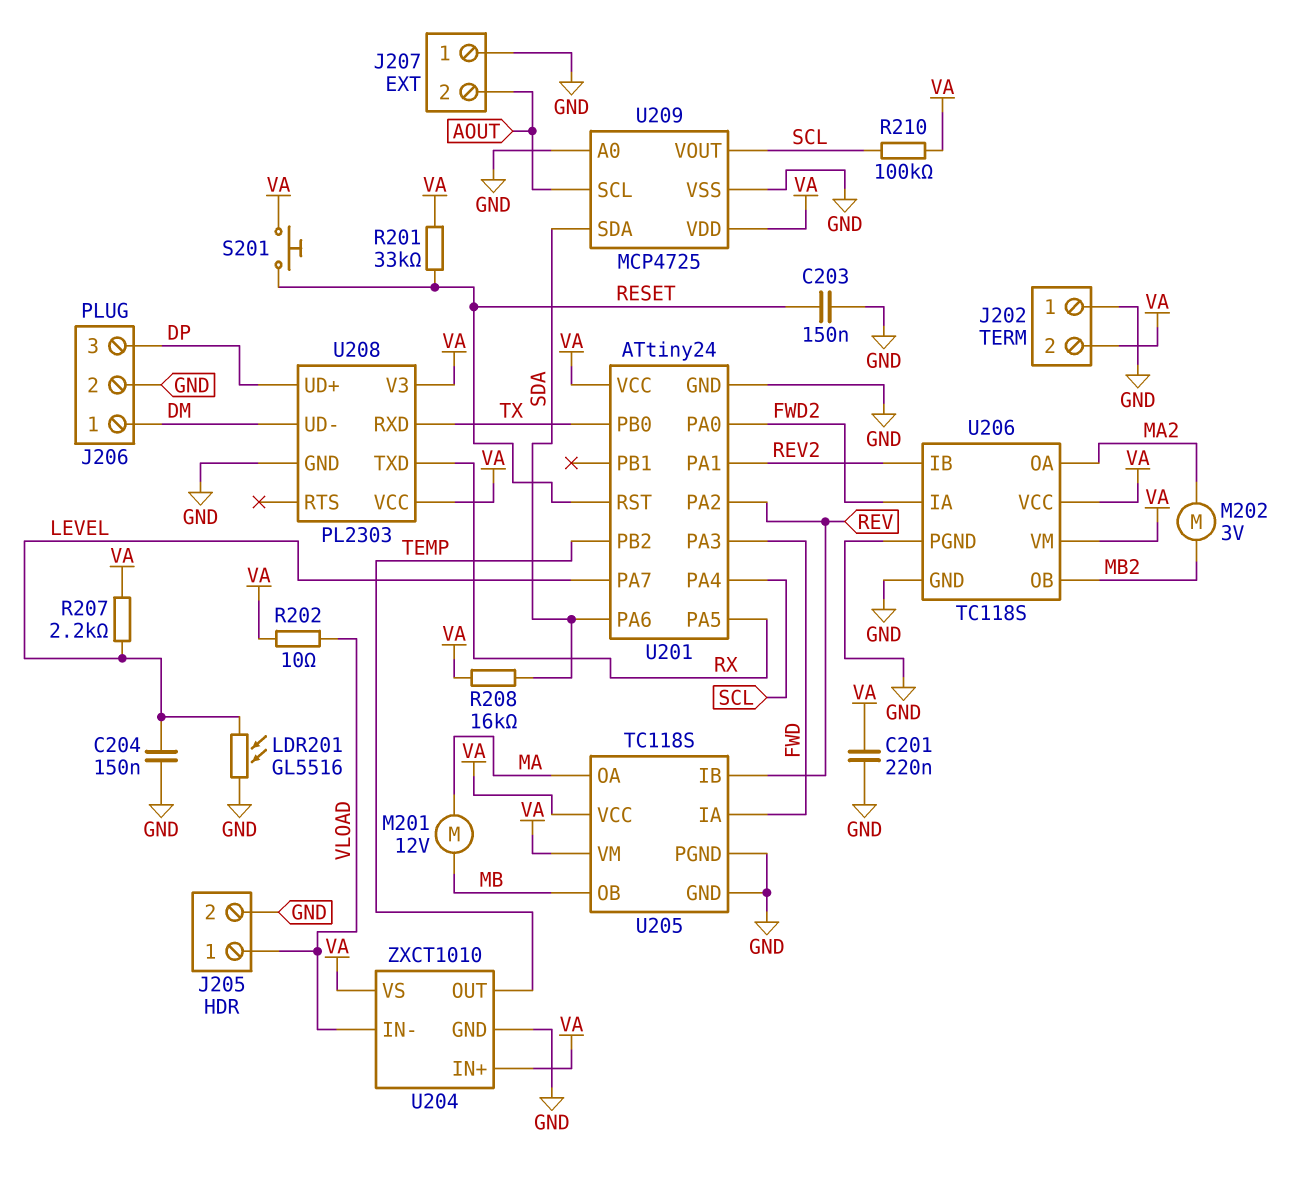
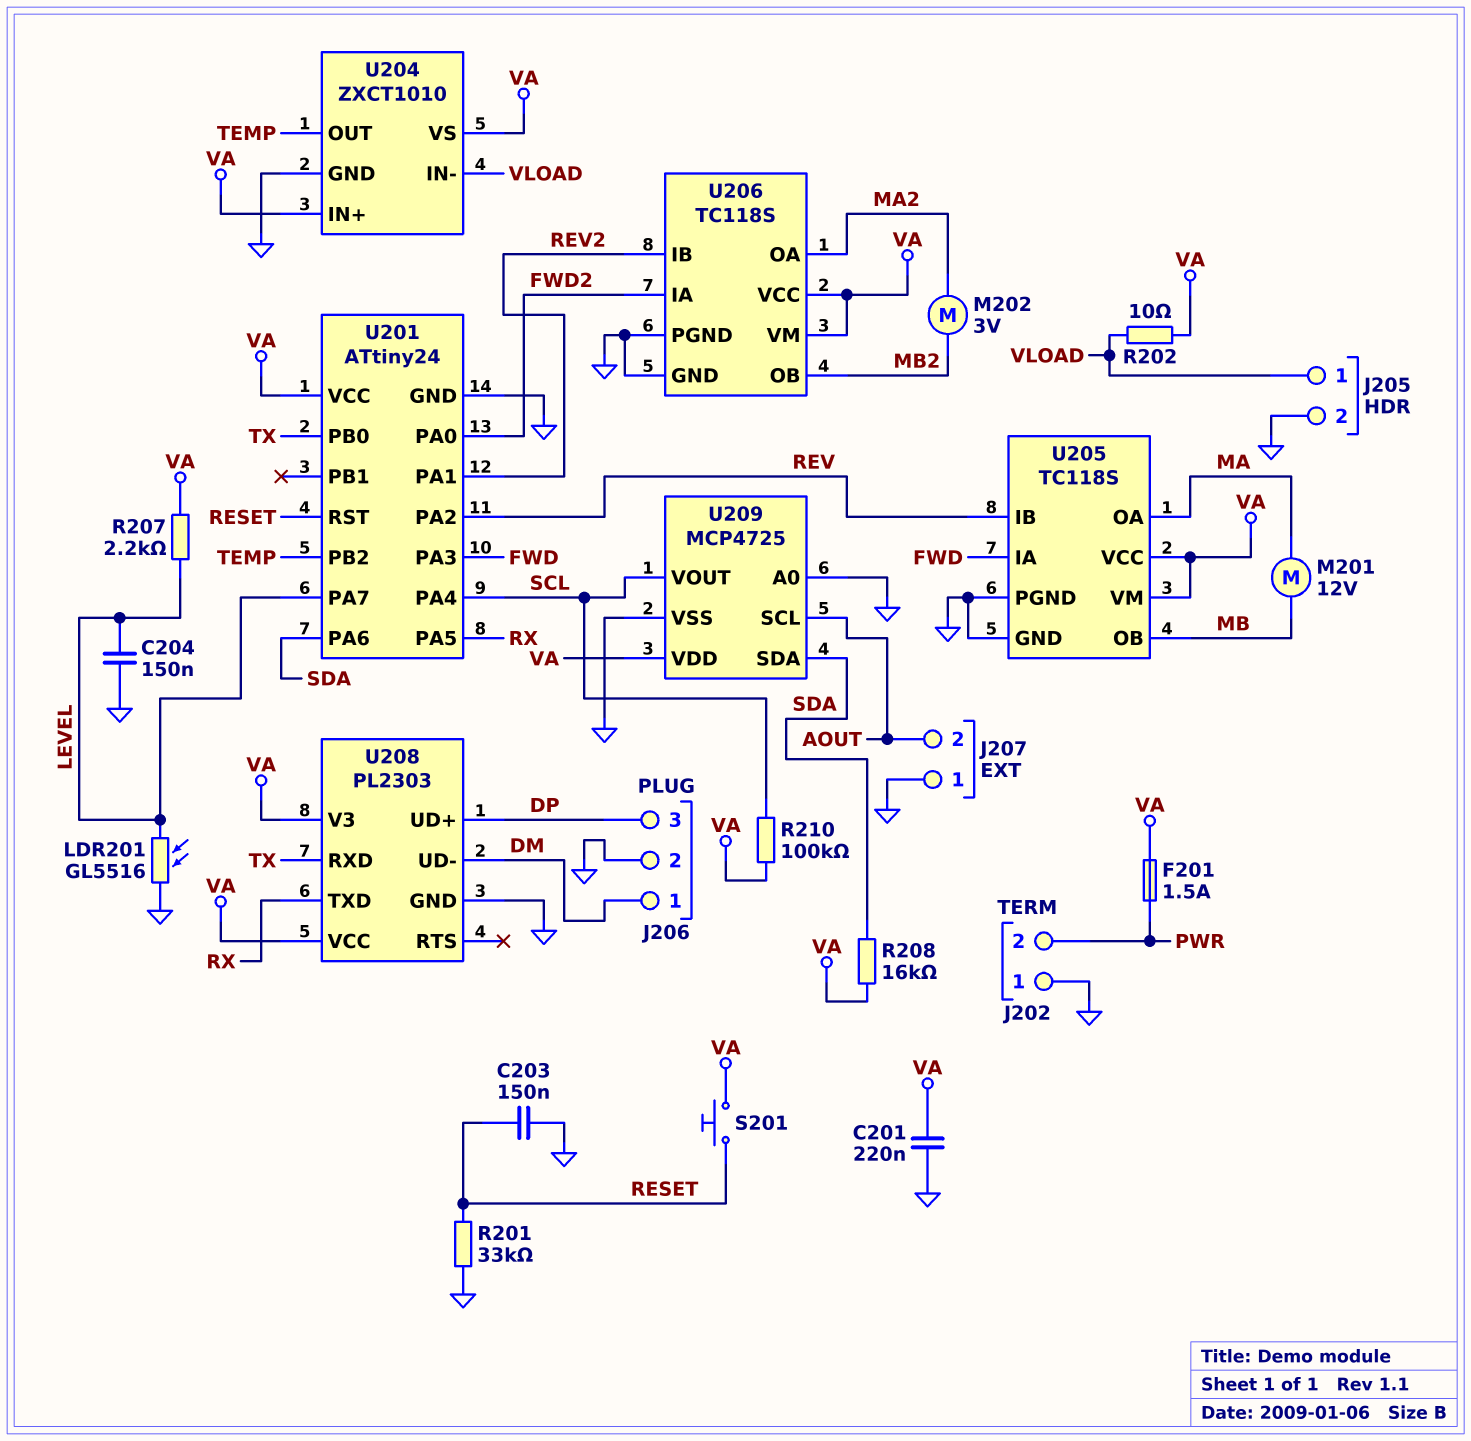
F201: none -> 1.5A (PWR, VA)
J202 pin 2: VA -> PWR
R201: 33k (RESET, VA) -> 33k (GND, RESET)

